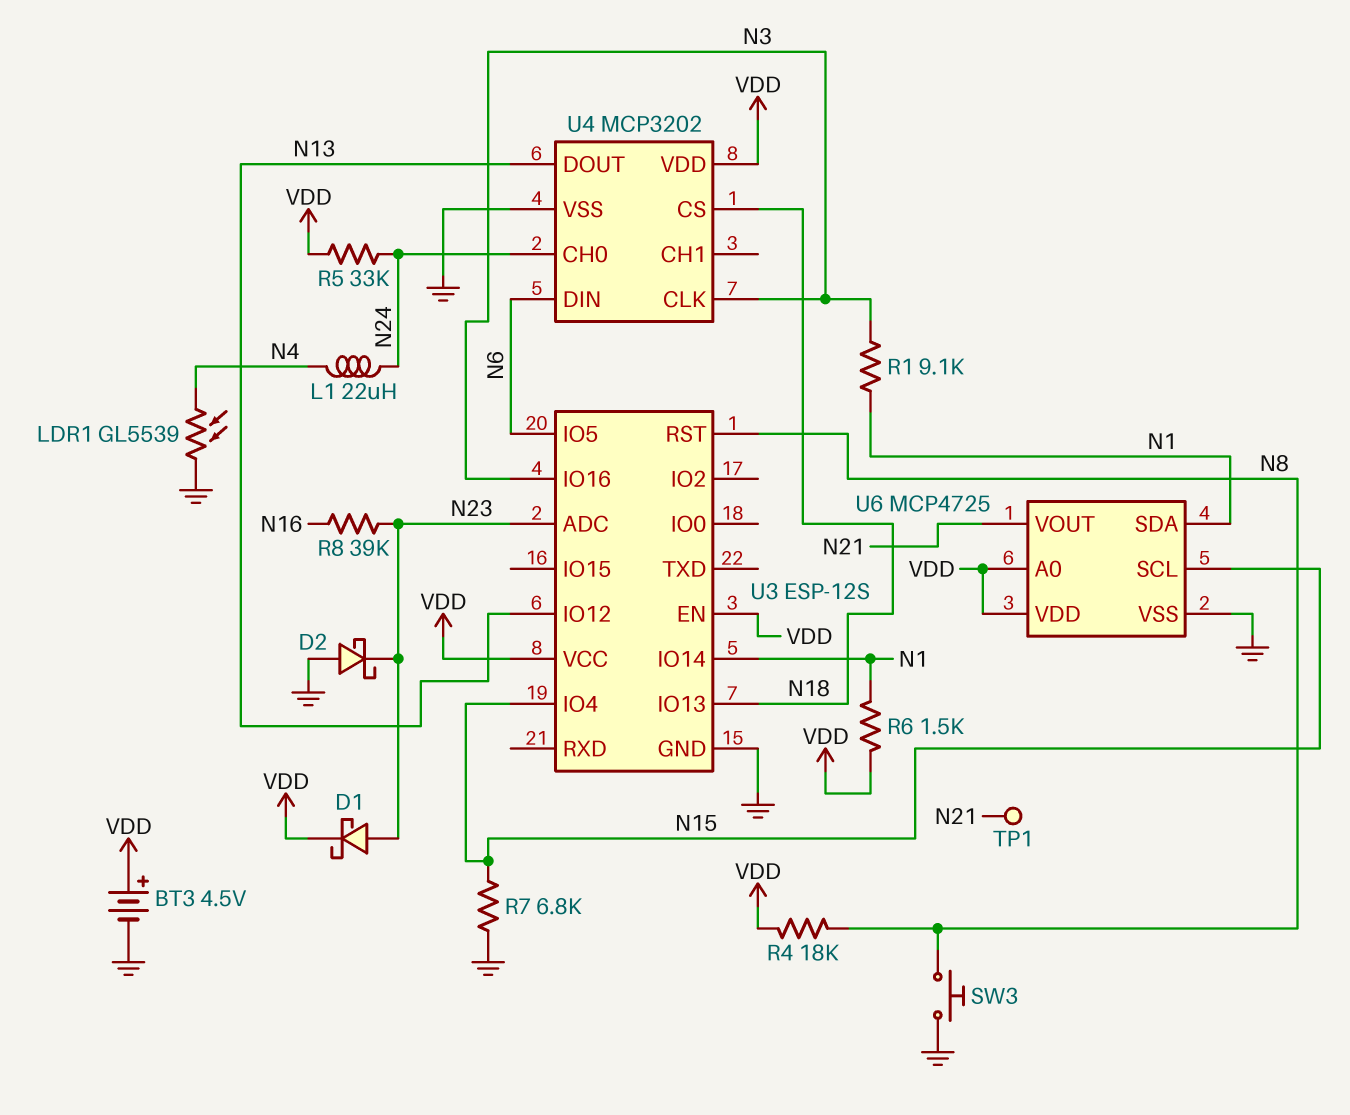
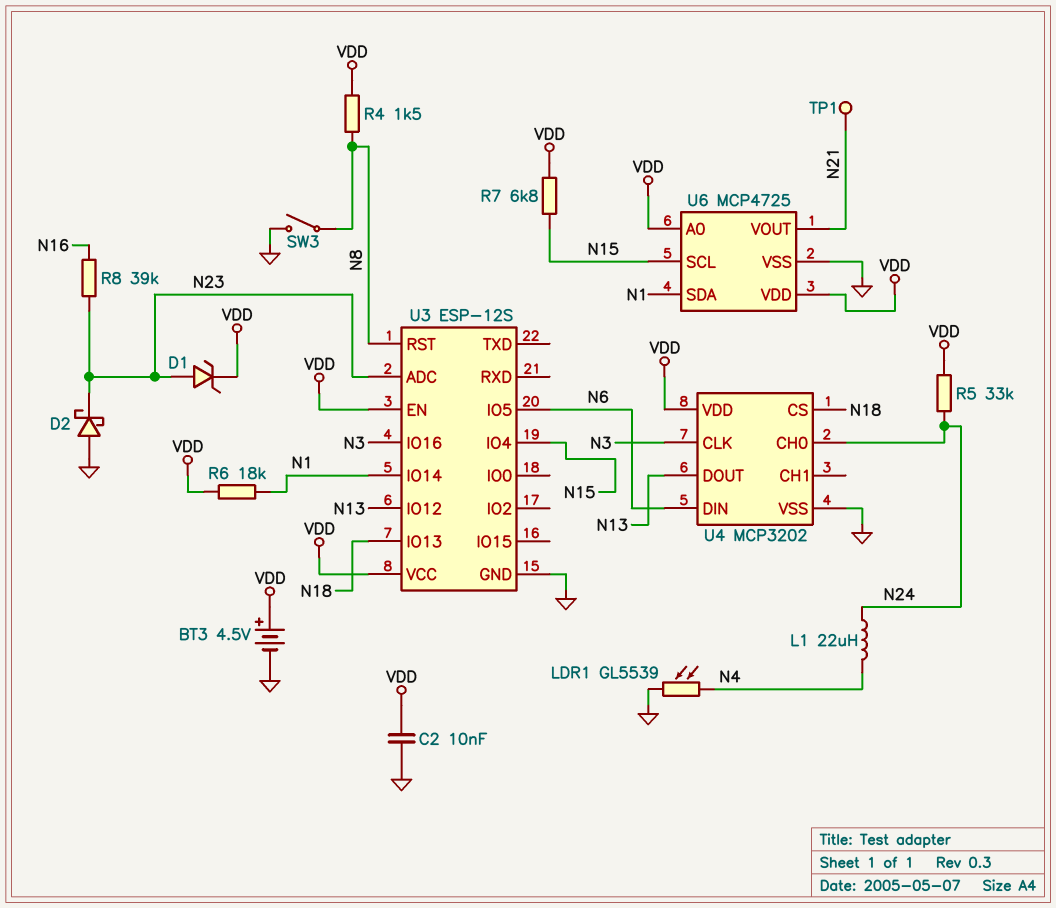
C2: none -> 10nF (GND, VDD)
D1: schottky (A N23, K VDD) -> zener (A N23, K VDD)
R1: 9.1k (N1, N3) -> none
R4: 18k (N8, VDD) -> 1.5k (N8, VDD)
R6: 1.5k (N1, VDD) -> 18k (N1, VDD)
R7: 6.8k (GND, N15) -> 6.8k (N15, VDD)
SW3: button (GND, N8) -> switch (GND, N8)

